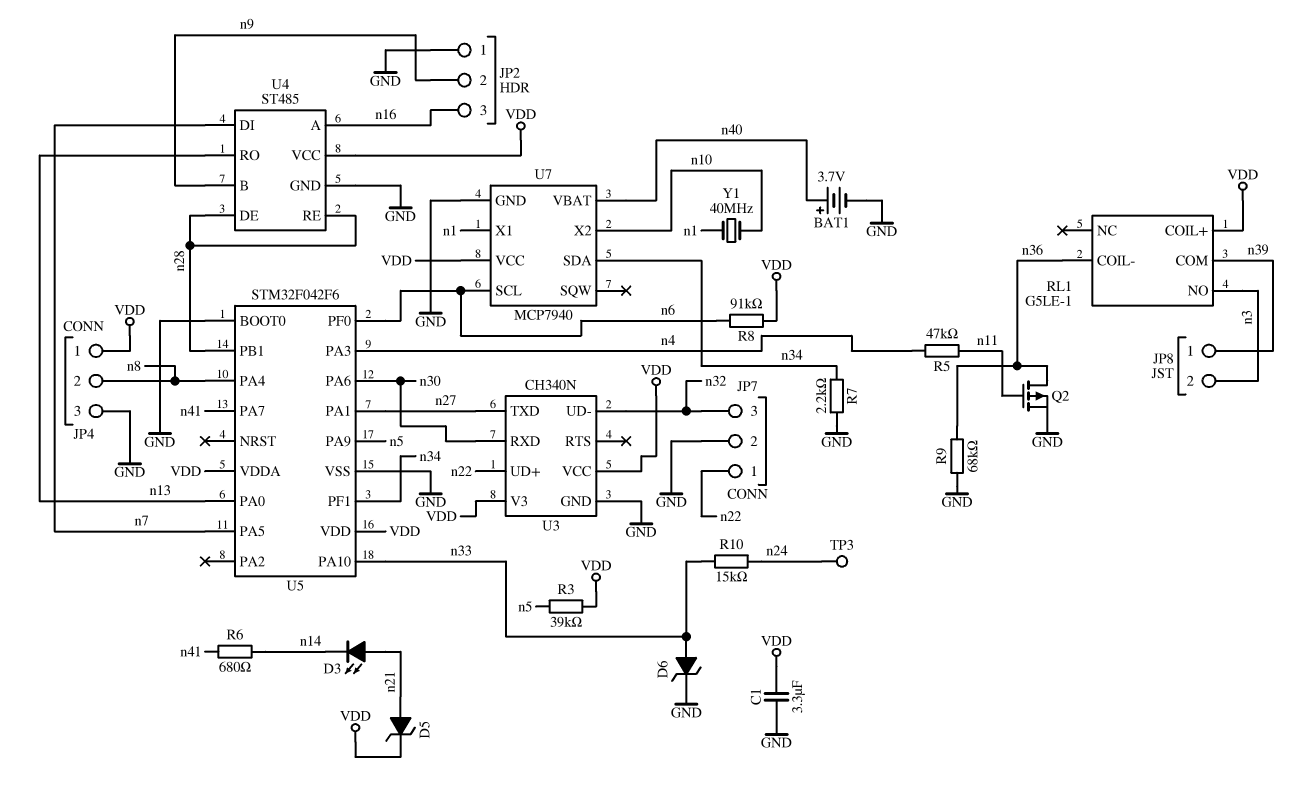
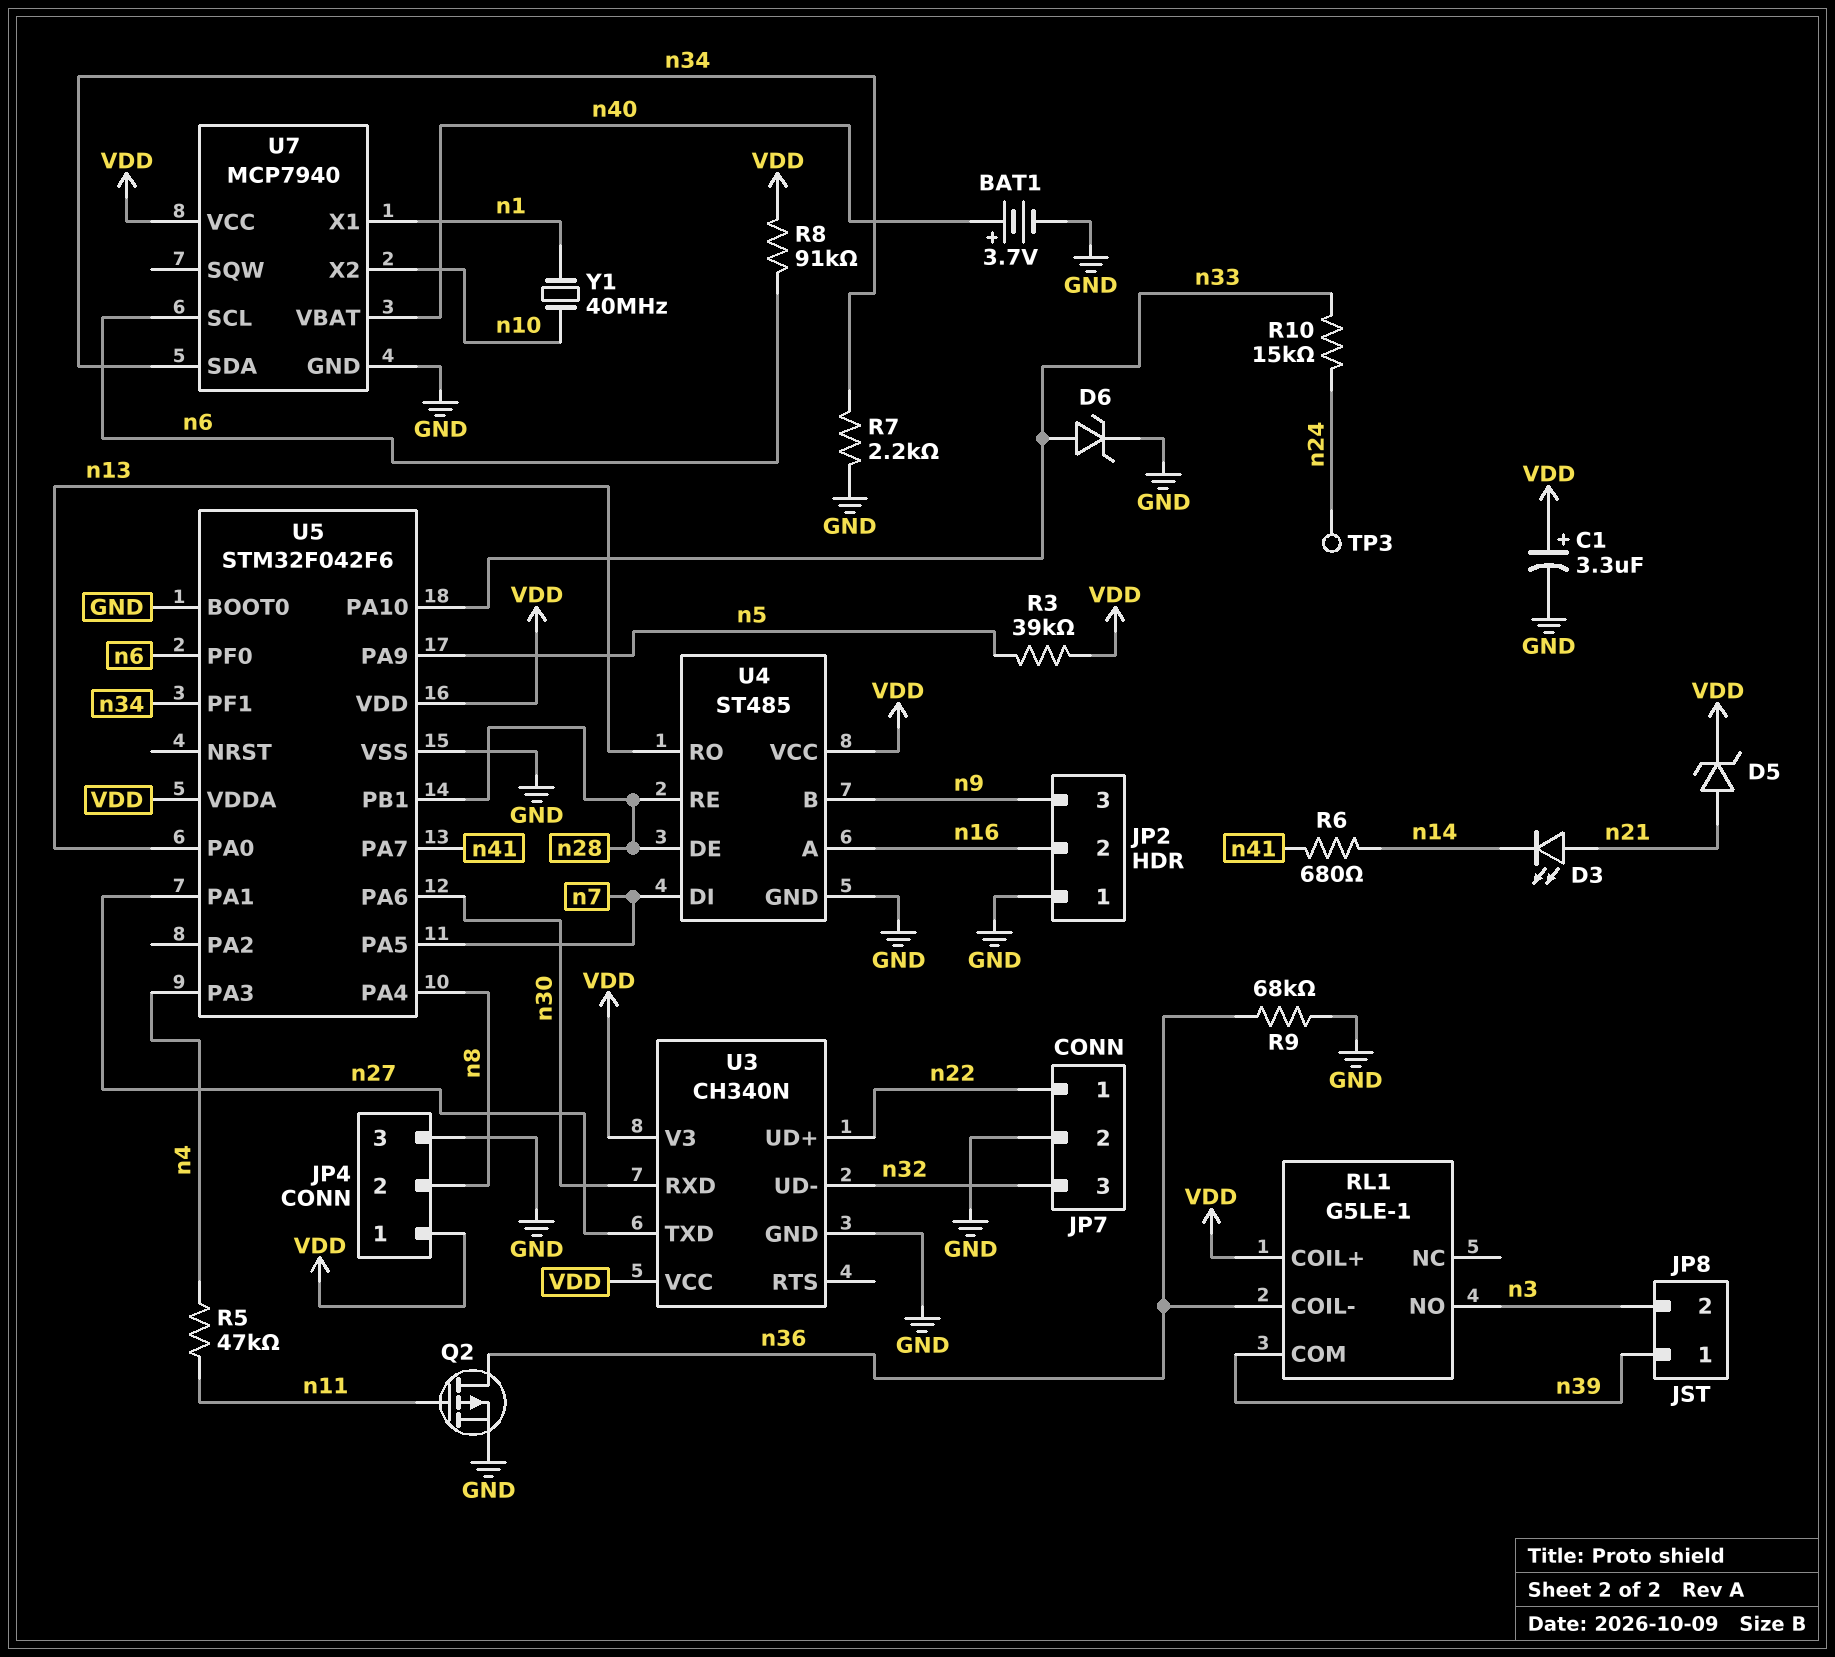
C1: 3.3uF (GND, VDD) -> 3.3uF (plus VDD, minus GND)
JP2 pin 2: n9 -> n16
JP2 pin 3: n16 -> n9

